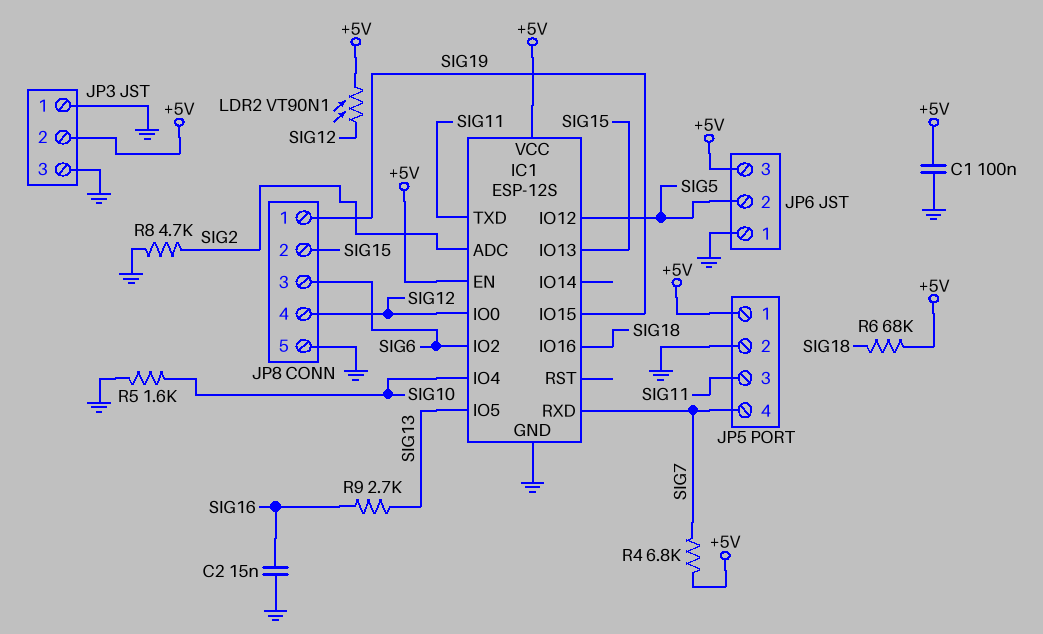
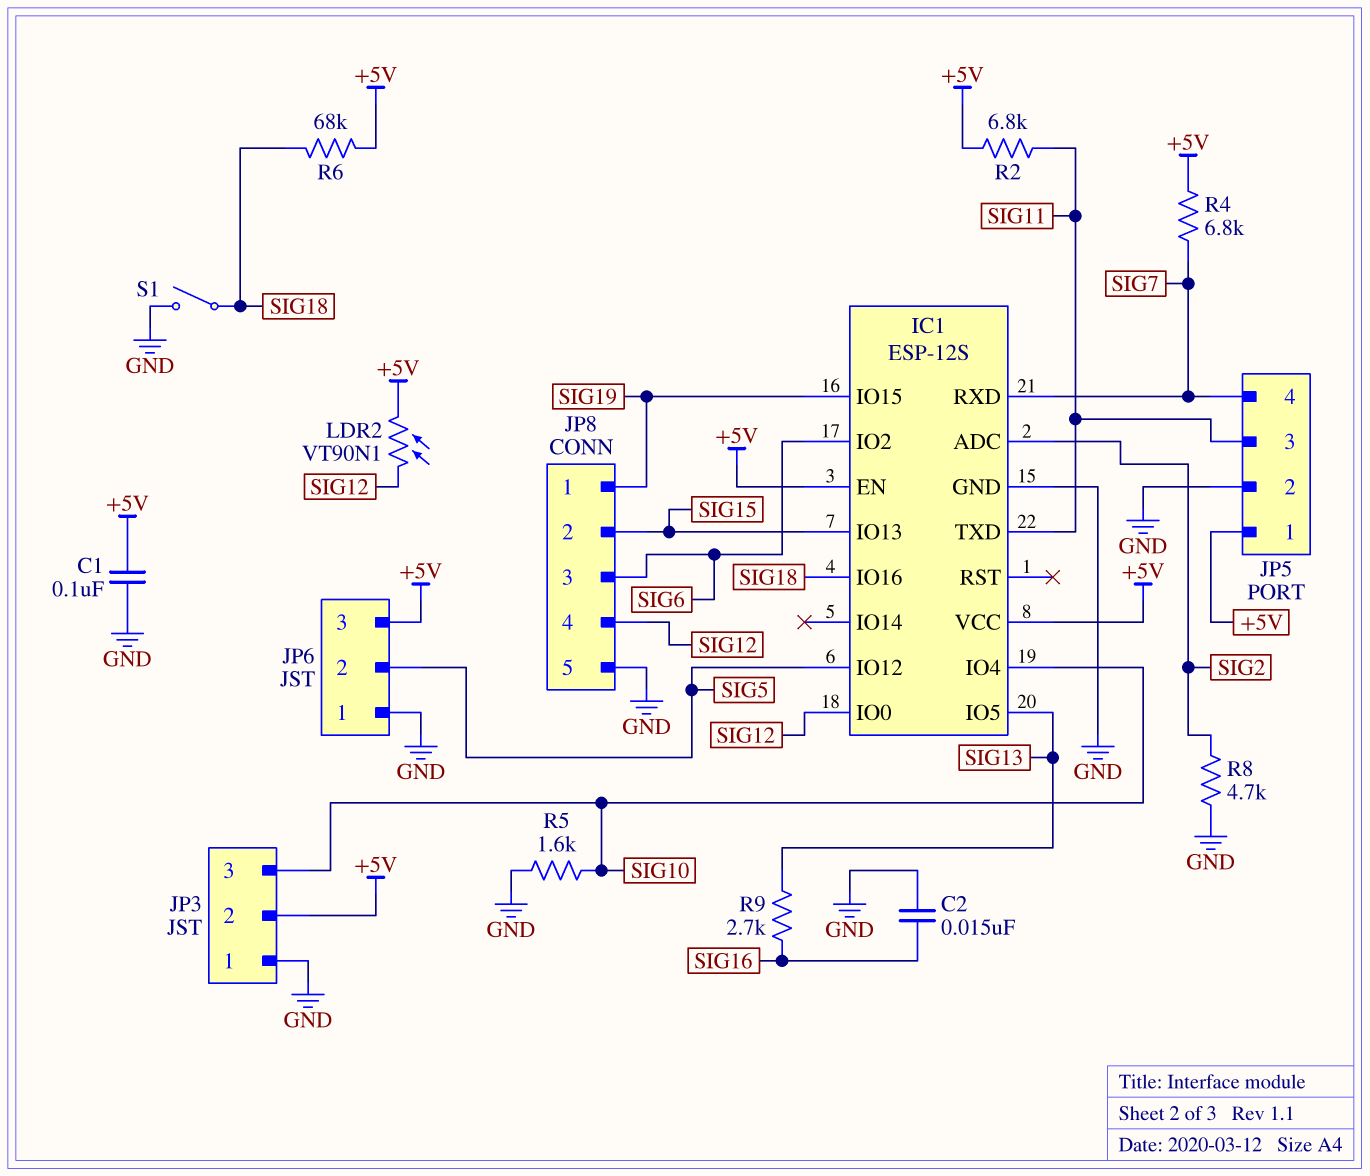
JP3 pin 3: GND -> SIG10
R2: none -> 6.8k (+5V, SIG11)
S1: none -> switch (GND, SIG18)

